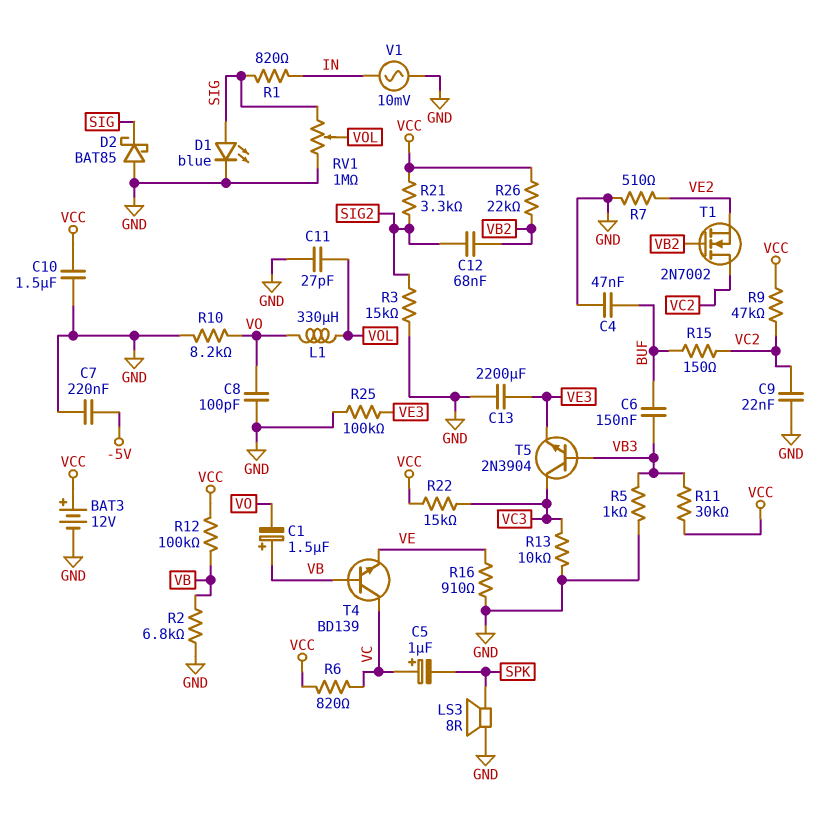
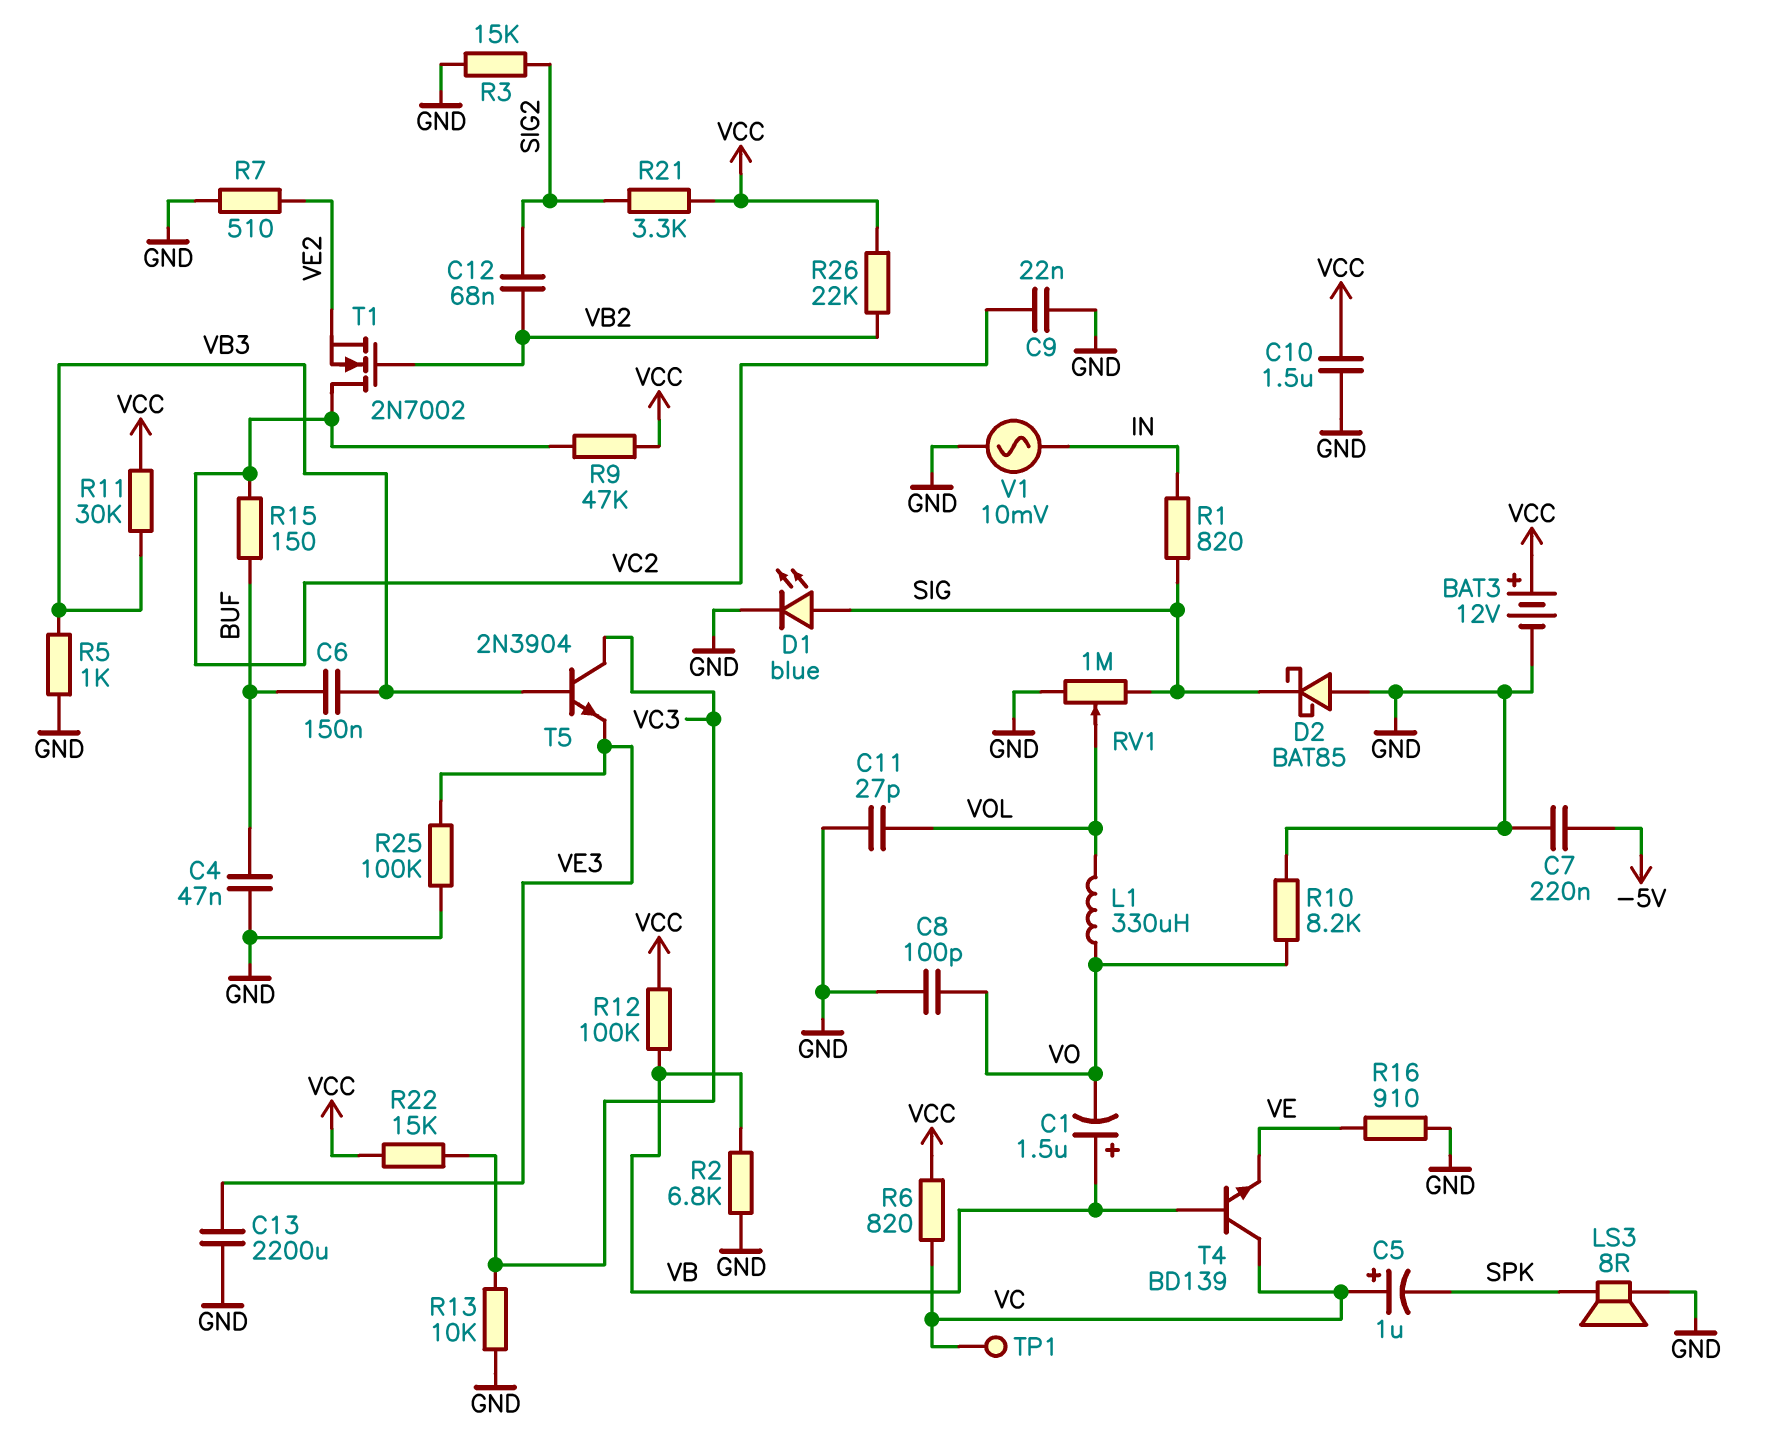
TP1: none -> test point (VC)

